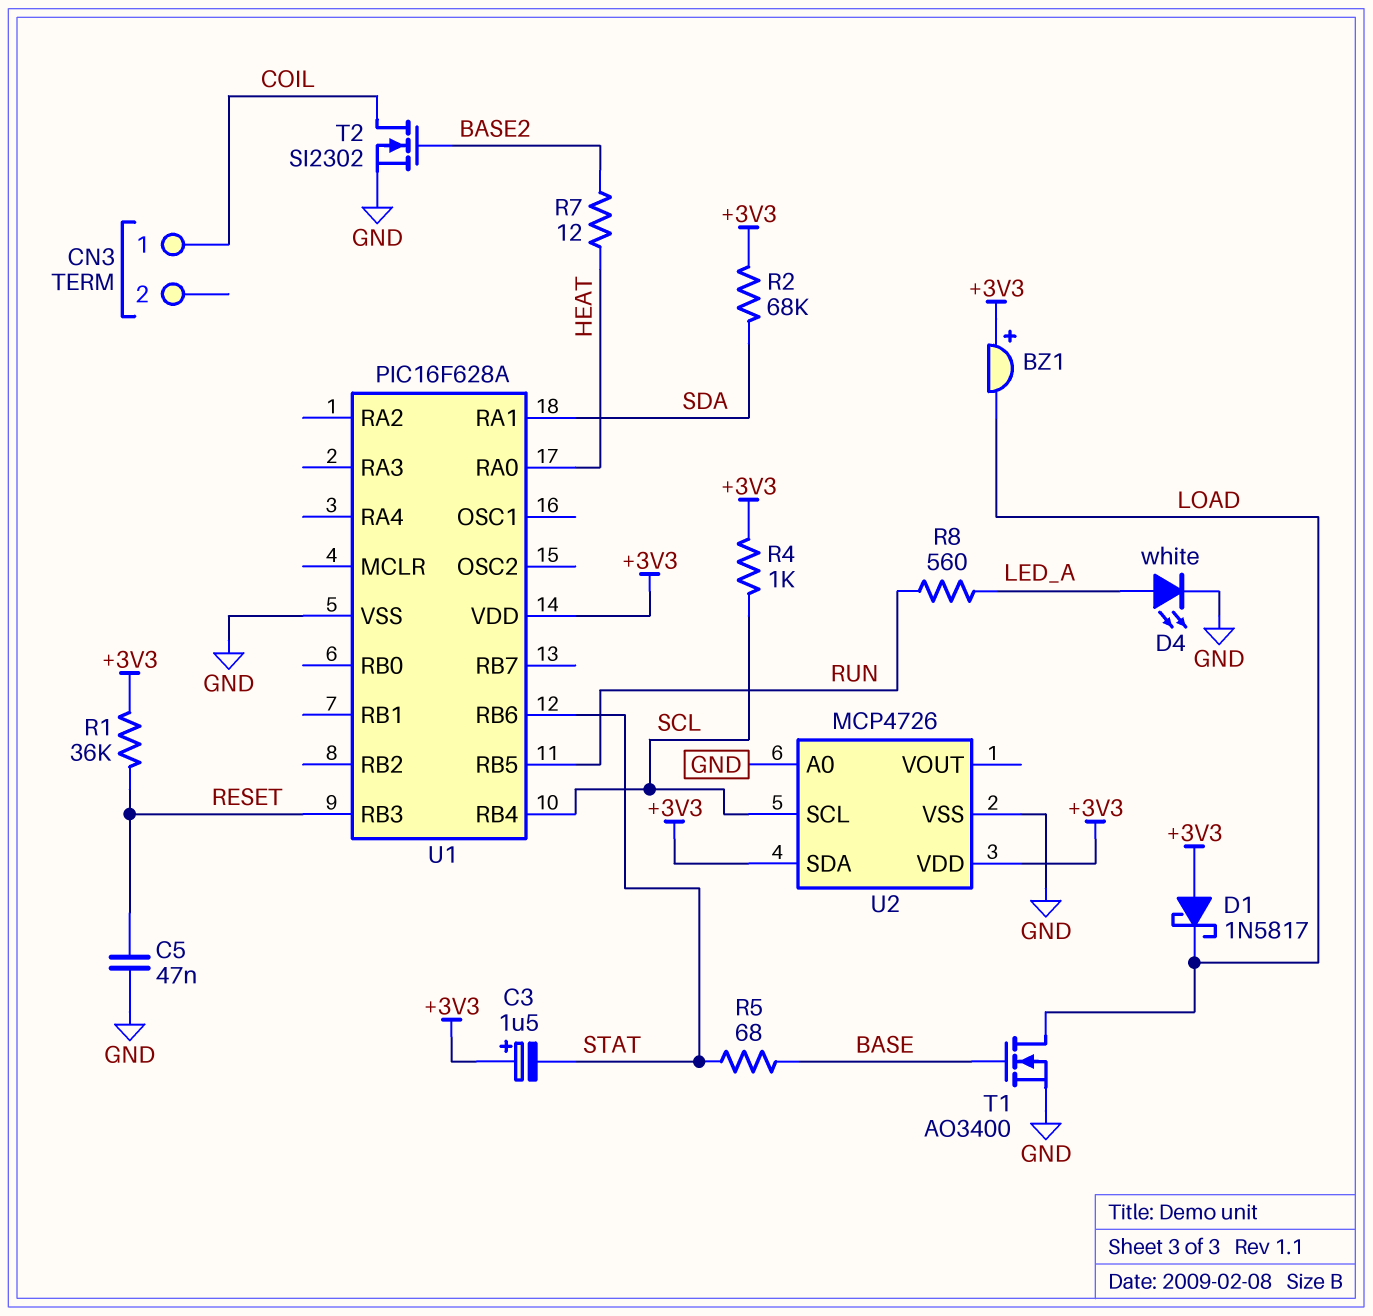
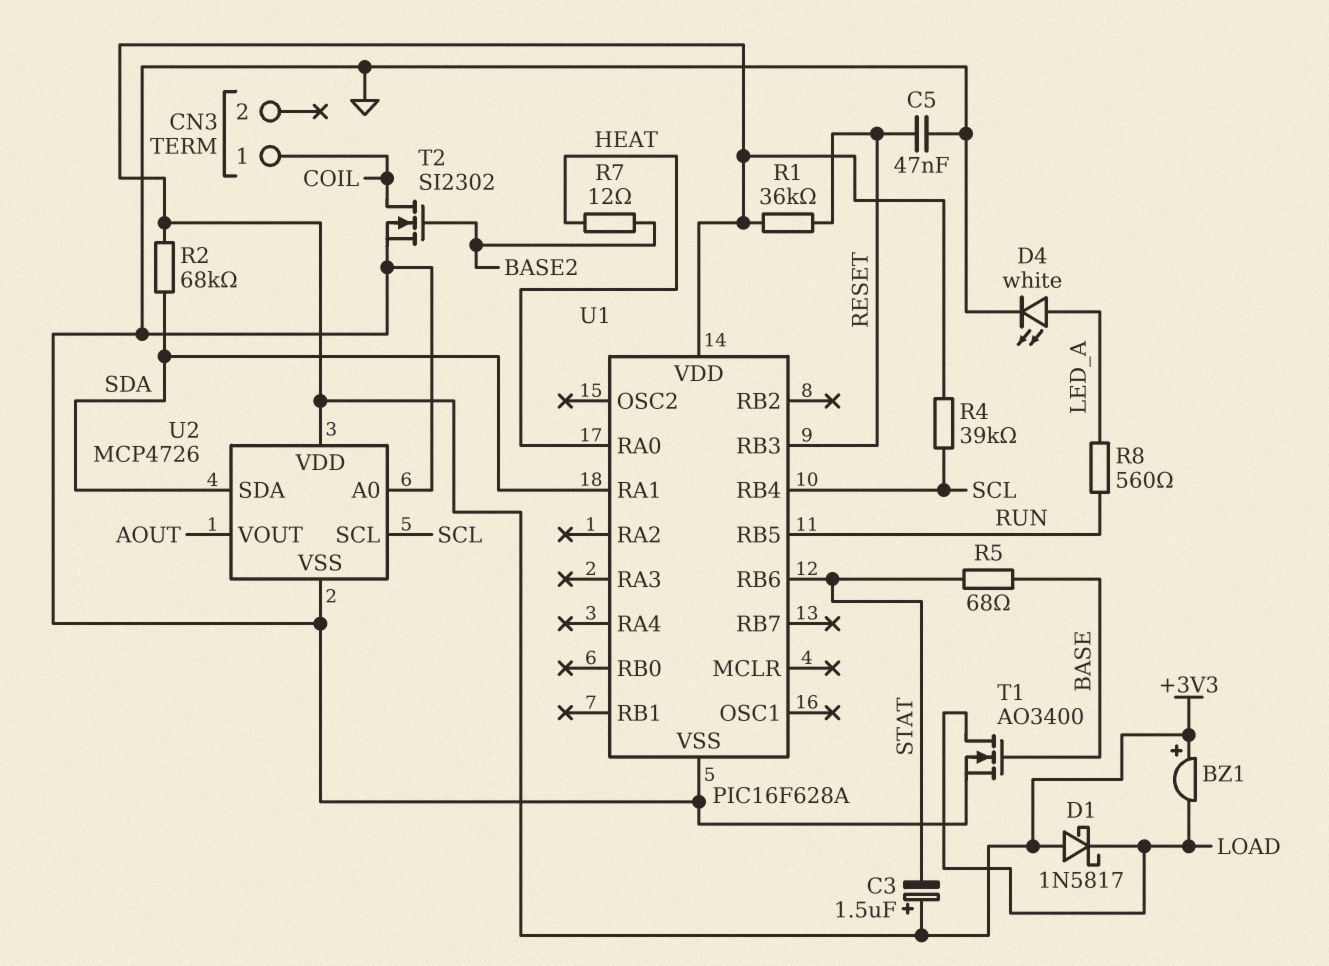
R4: 1k (+3V3, SCL) -> 39k (+3V3, SCL)
U2 pin SDA: +3V3 -> SDA
U2 pin VOUT: none -> AOUT

